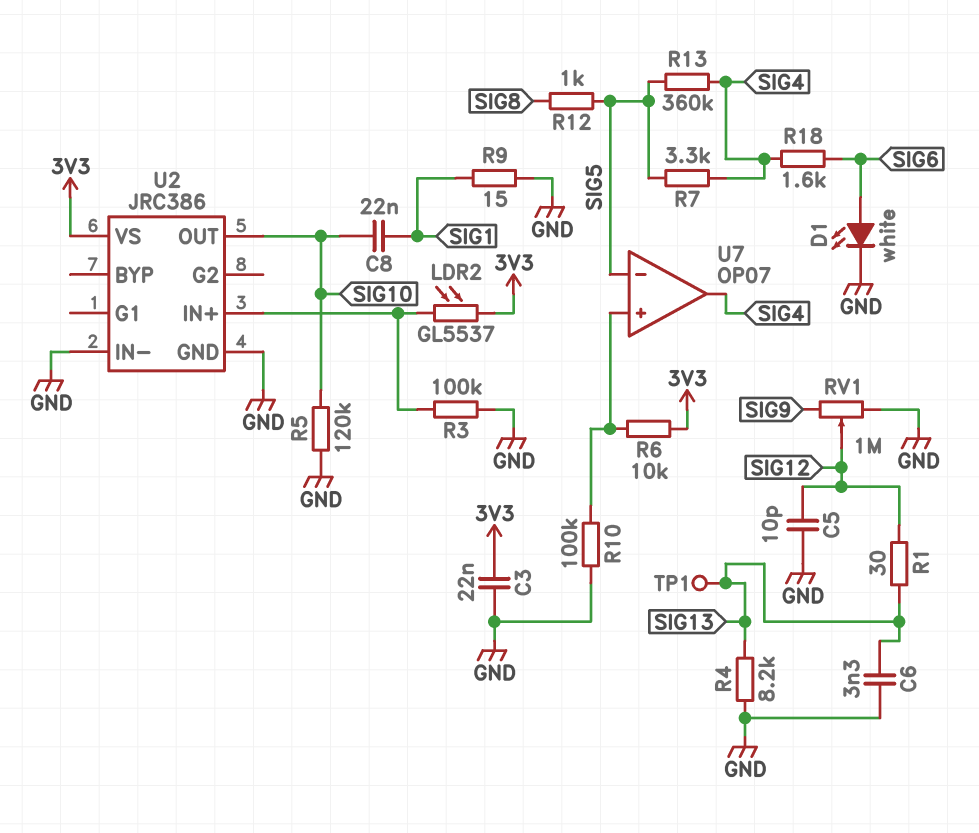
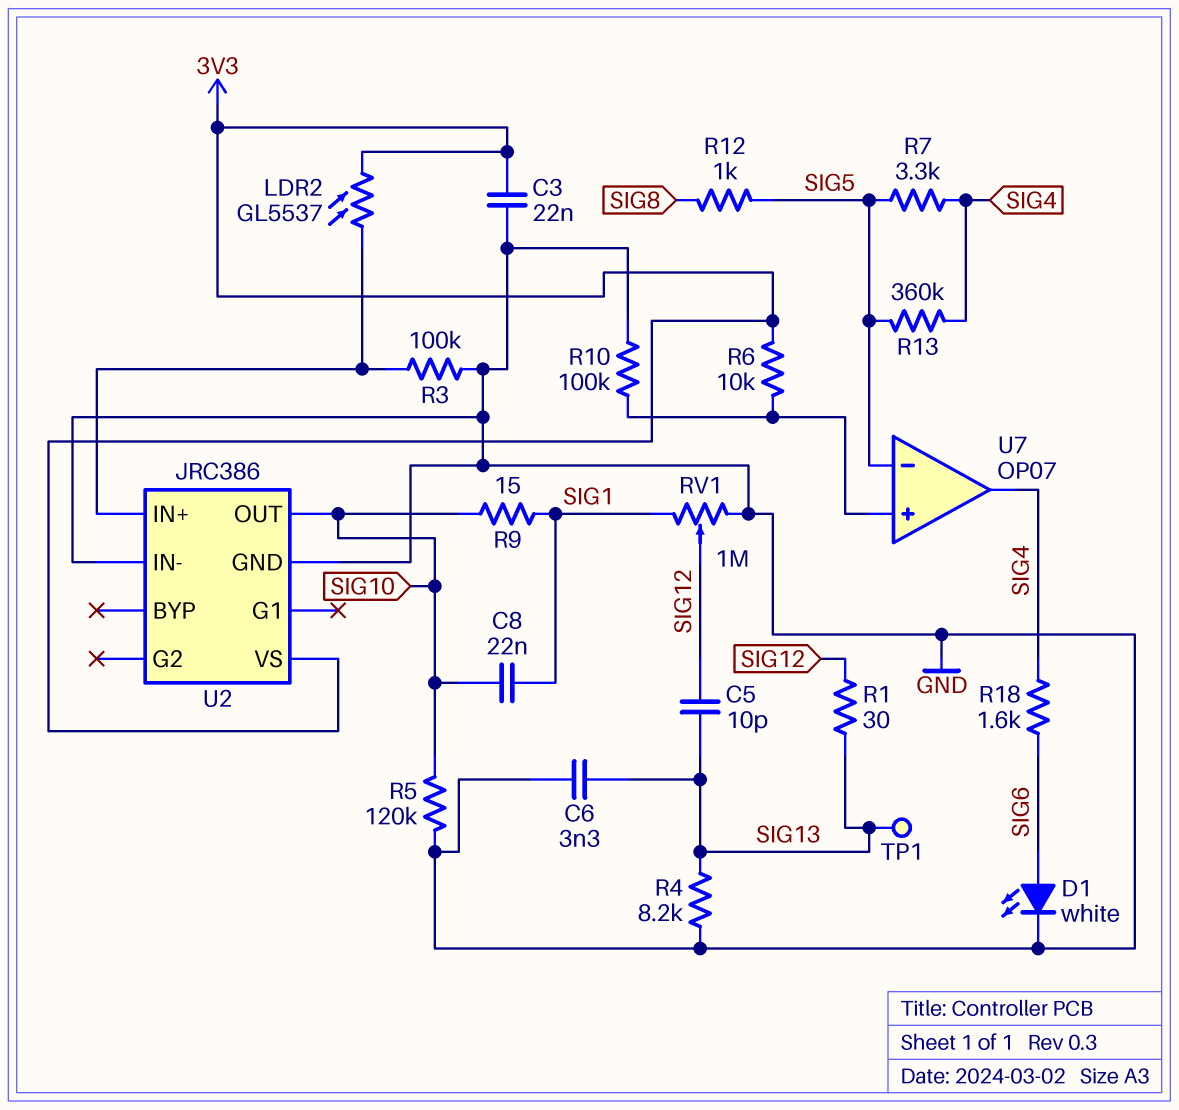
C5: 10pF (GND, SIG12) -> 10pF (SIG12, SIG13)
R9: 15 (GND, SIG1) -> 15 (SIG1, SIG10)
RV1: 1M (GND, SIG9, wiper SIG12) -> 1M (GND, SIG1, wiper SIG12)

